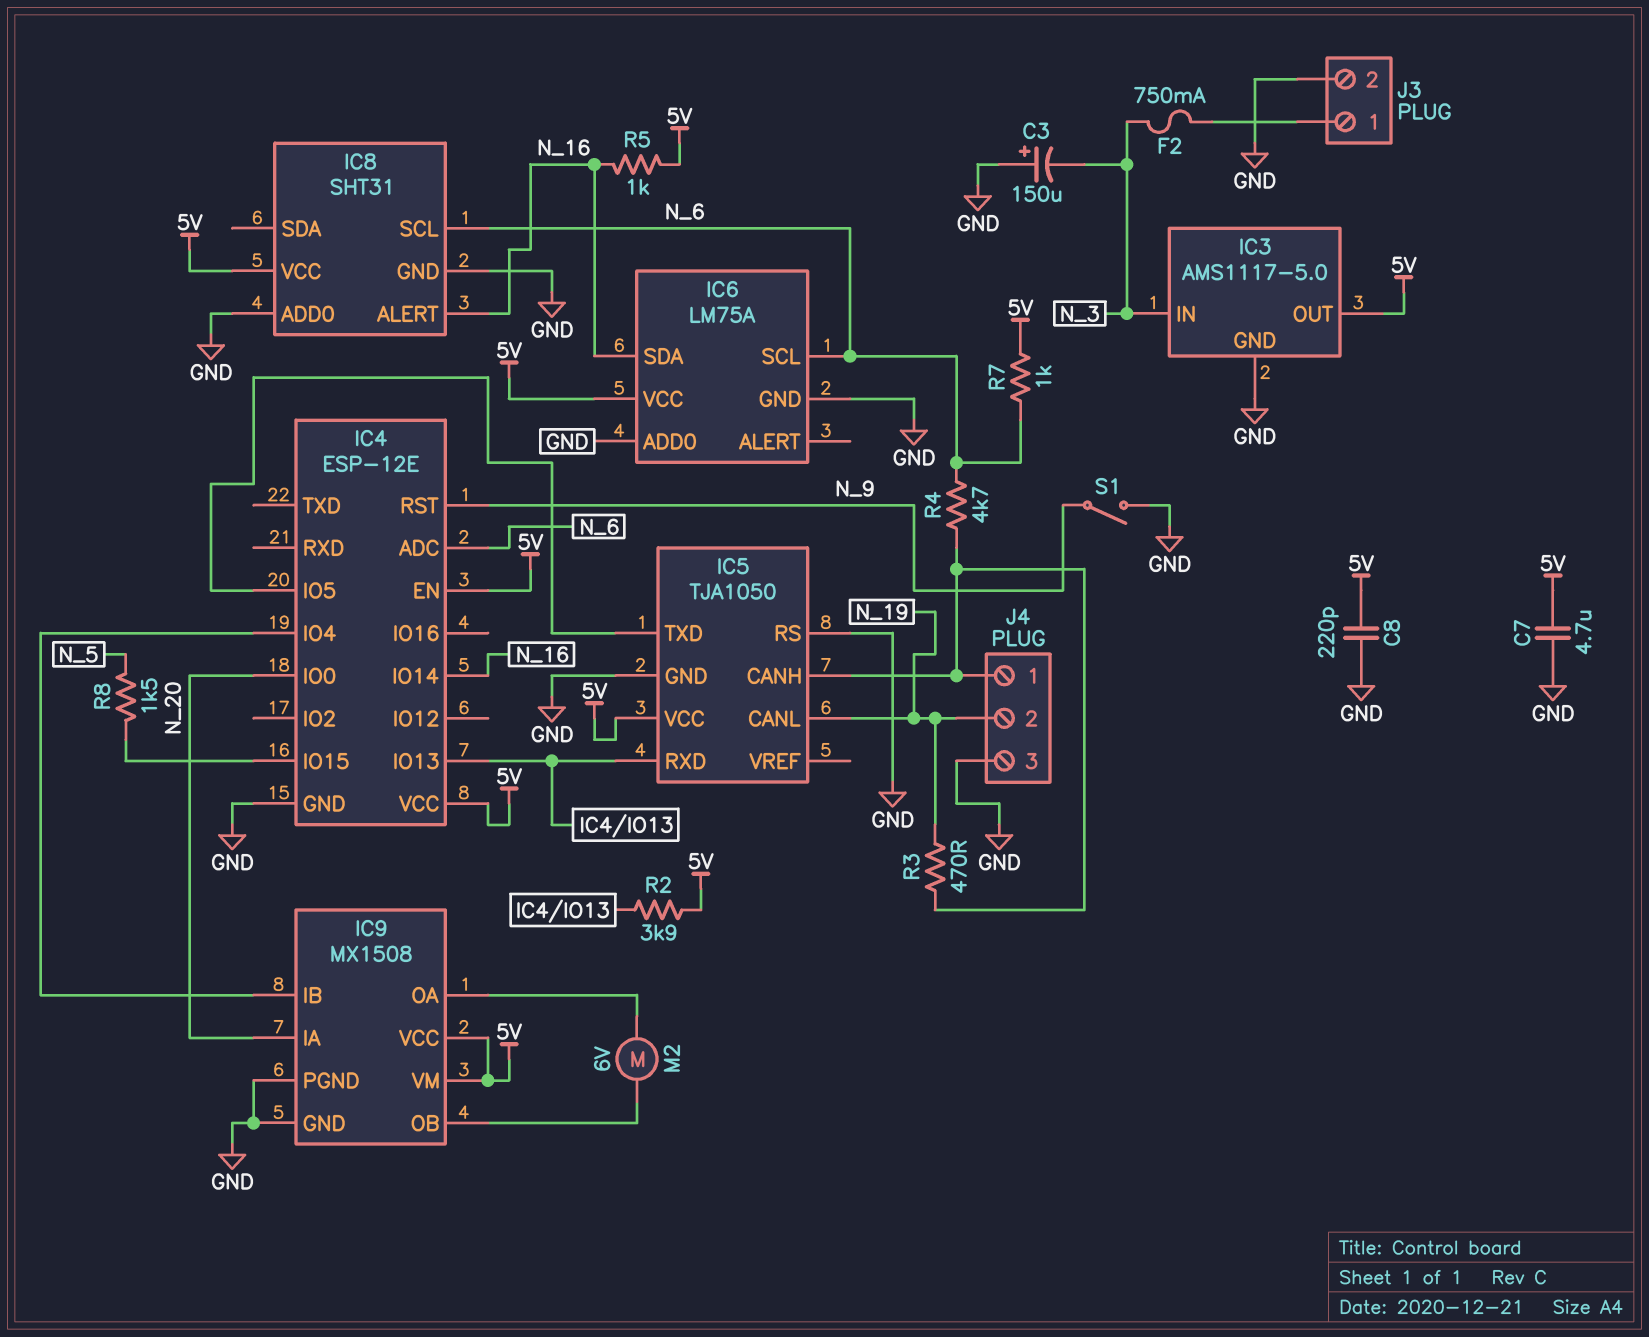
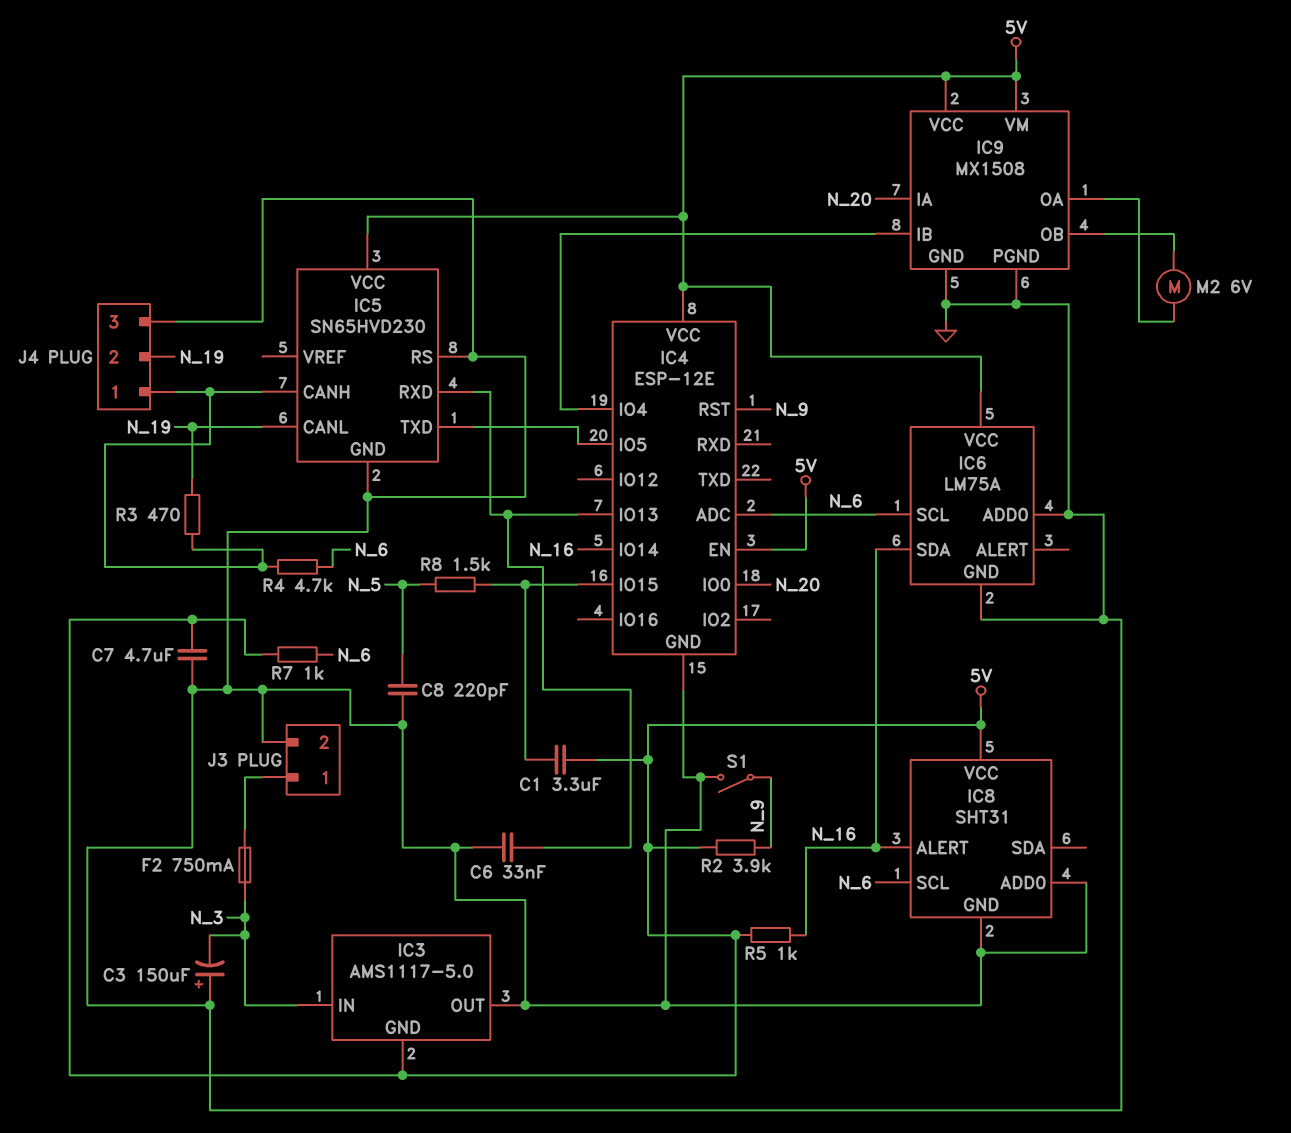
C1: none -> 3.3uF (5V, IC4/IO15)
C6: none -> 33nF (GND, IC4/IO13)
C8: 220pF (5V, GND) -> 220pF (GND, N_5)
IC3 pin GND: GND -> 5V
IC3 pin OUT: 5V -> GND
IC5: TJA1050 -> SN65HVD230
R2: 3.9k (5V, IC4/IO13) -> 3.9k (5V, N_9)

